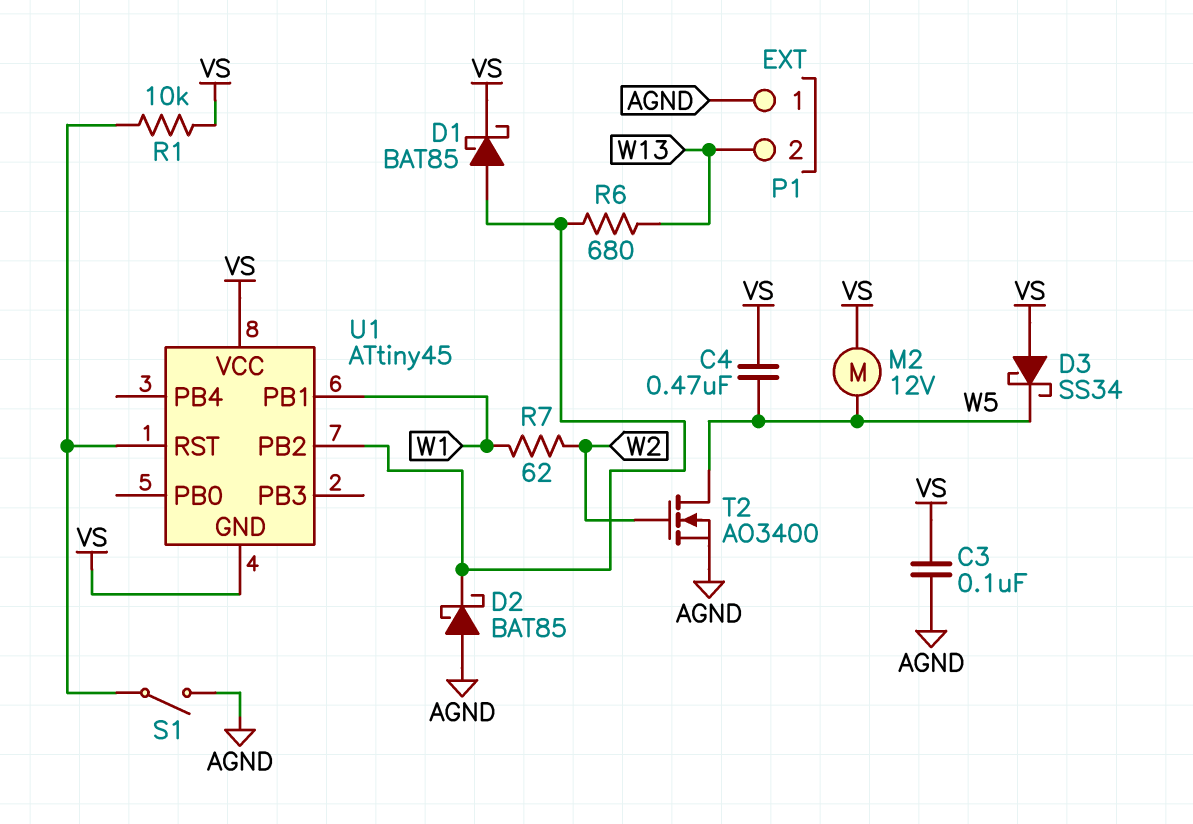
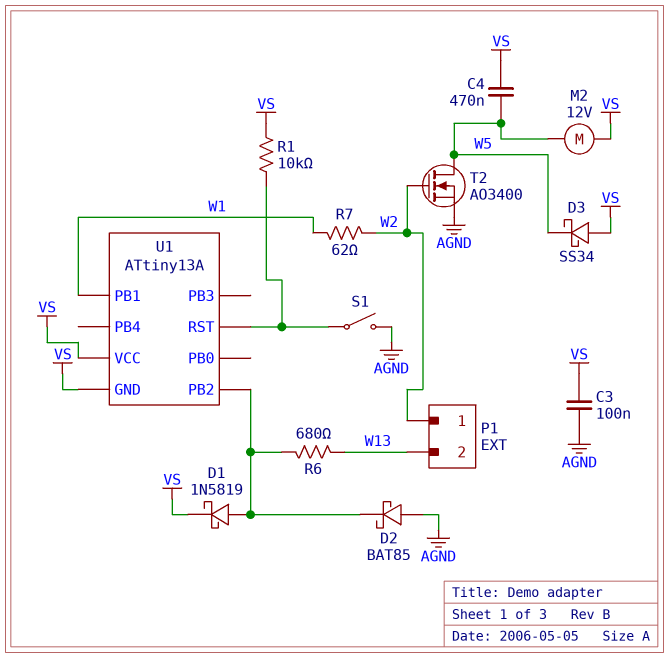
D1: schottky BAT85 (A U1/PB2, K VS) -> schottky 1N5819 (A U1/PB2, K VS)
P1 pin 1: AGND -> W2
U1: ATtiny45 -> ATtiny13A

